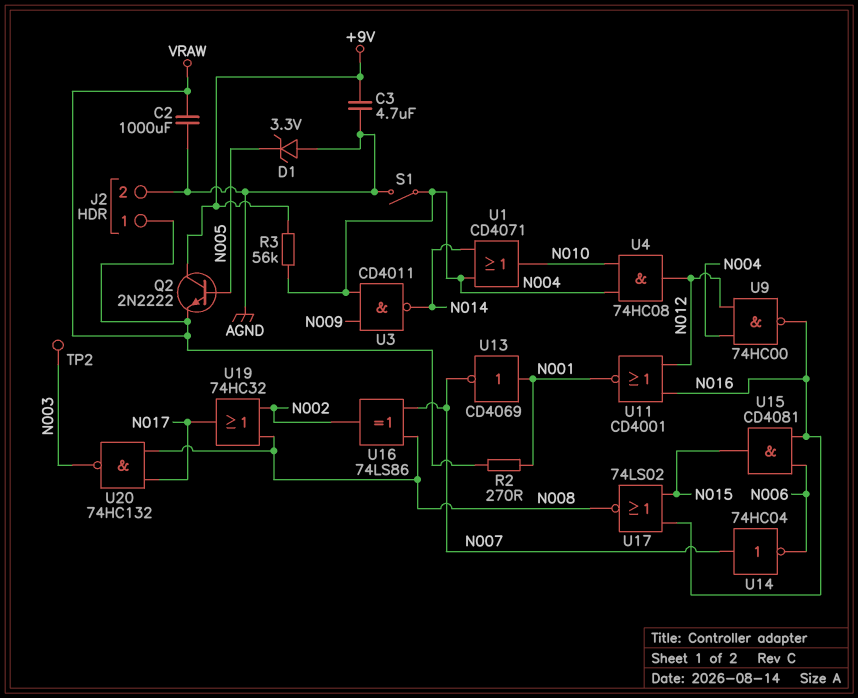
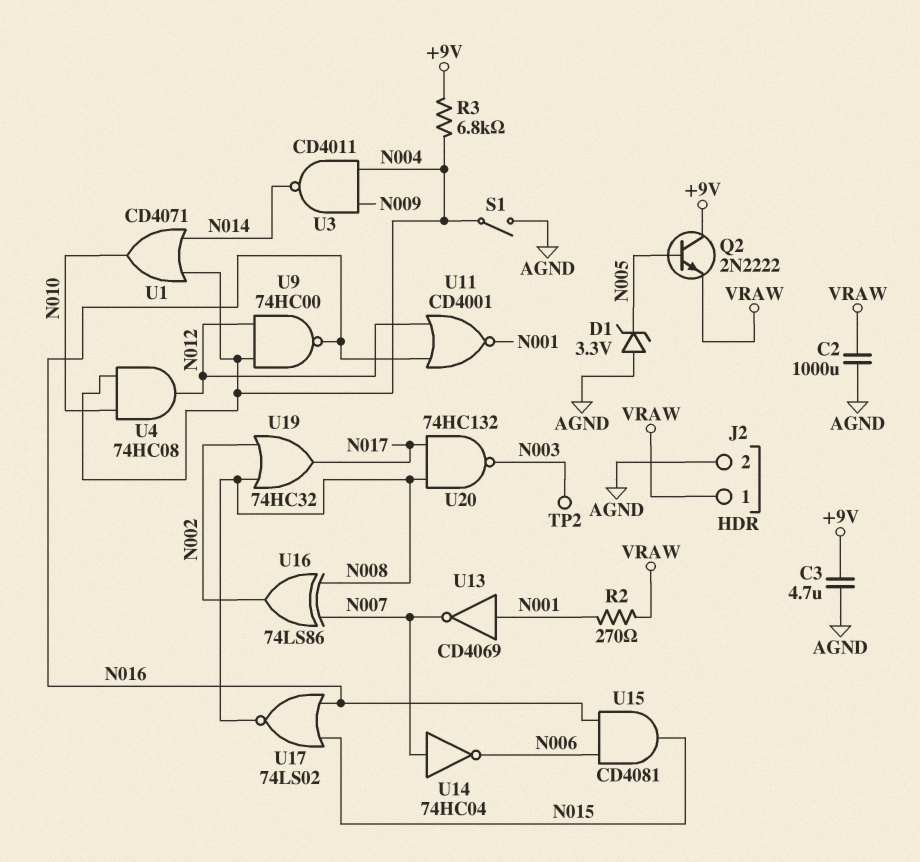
R3: 56k (+9V, N004) -> 6.8k (+9V, N004)

